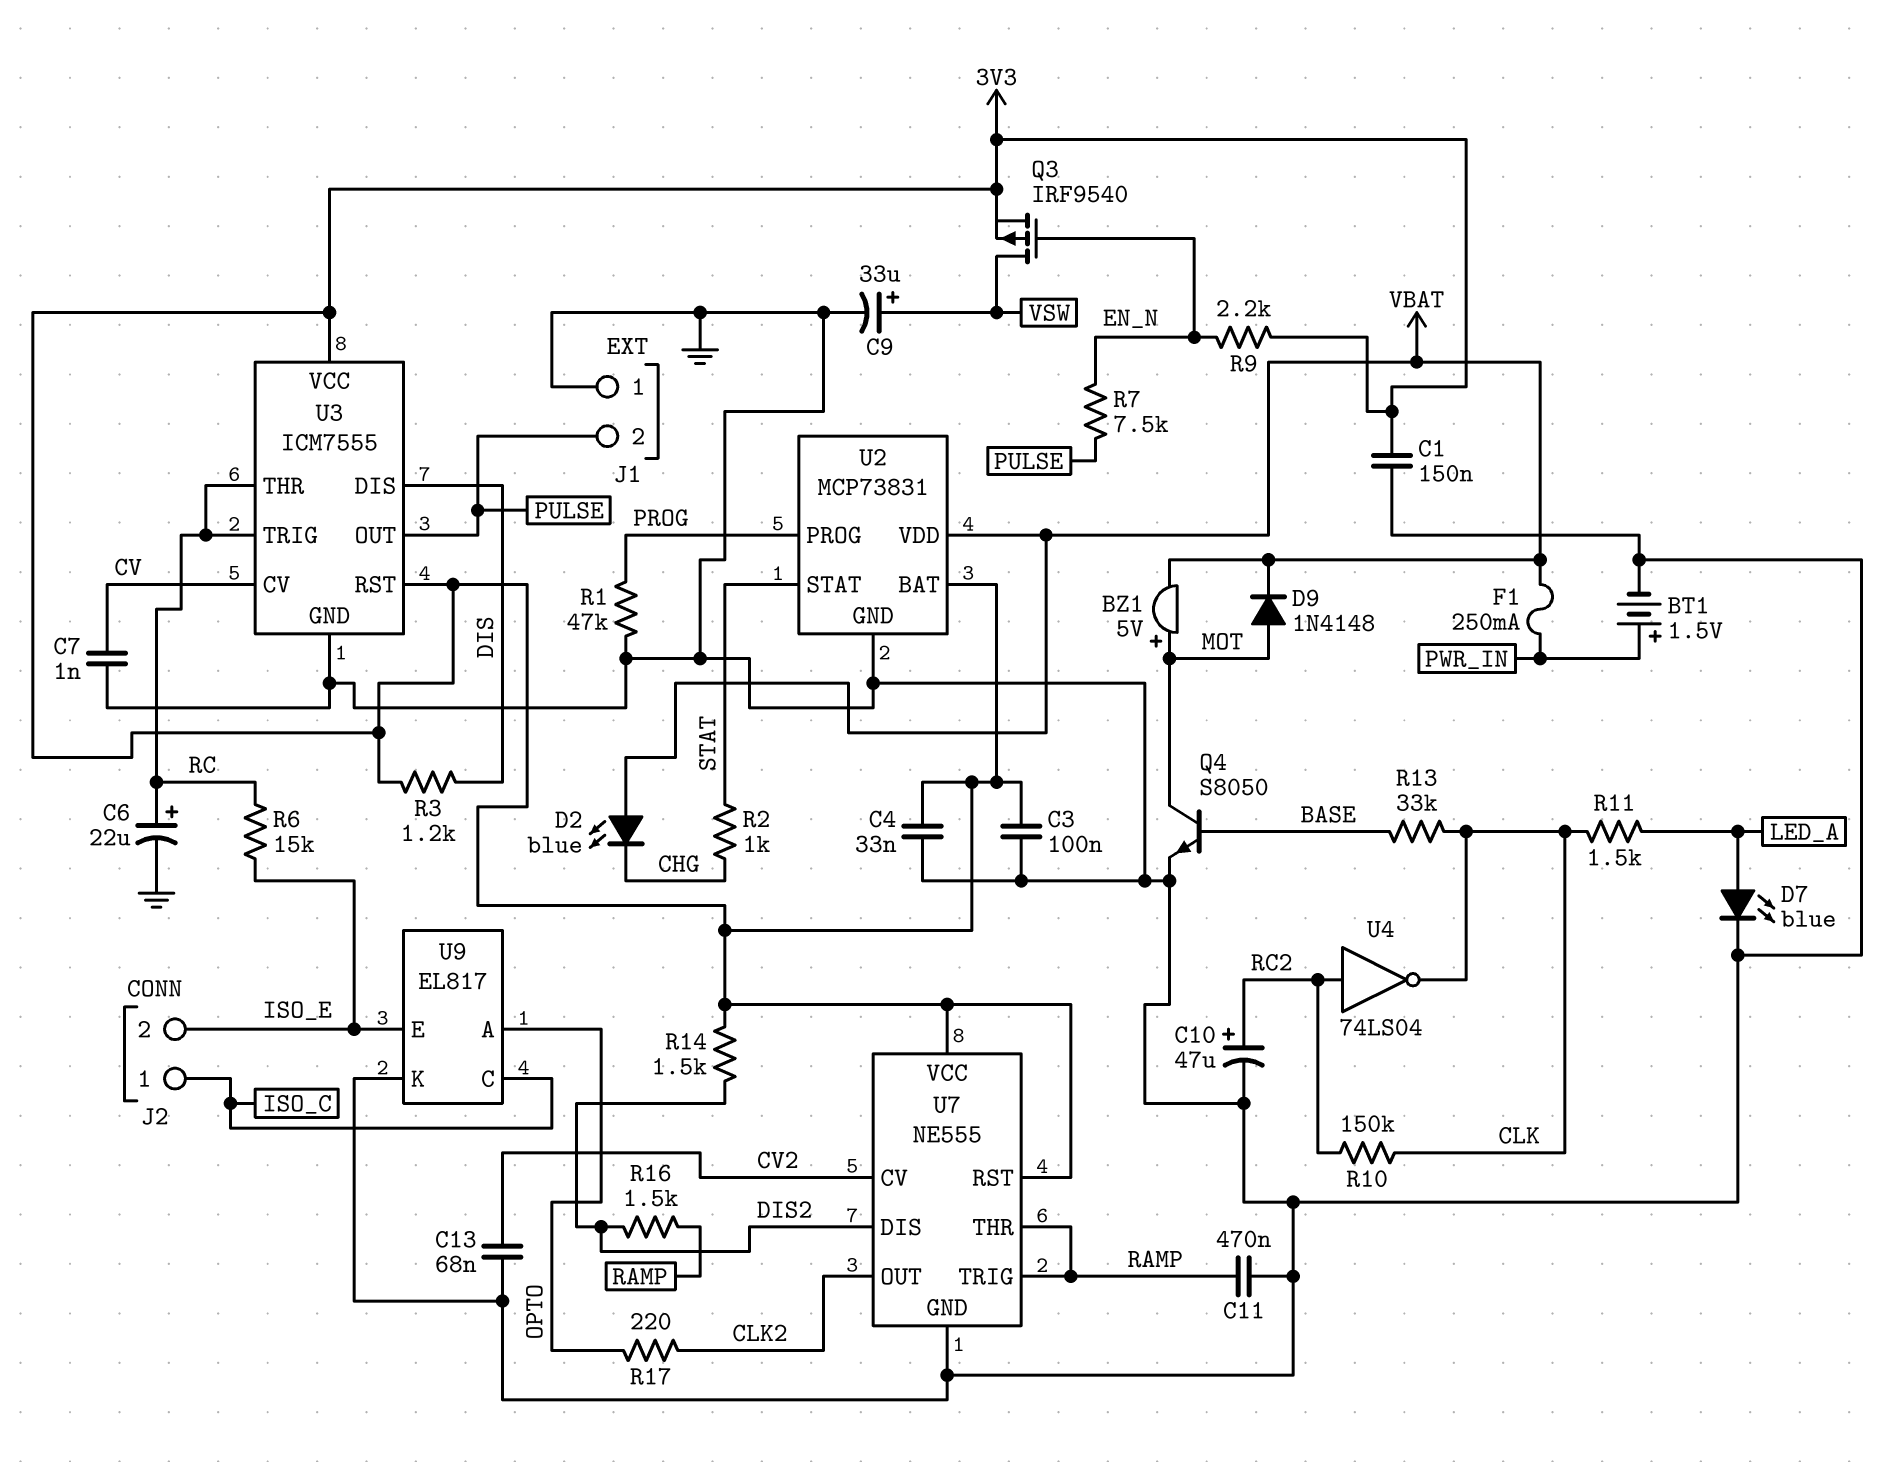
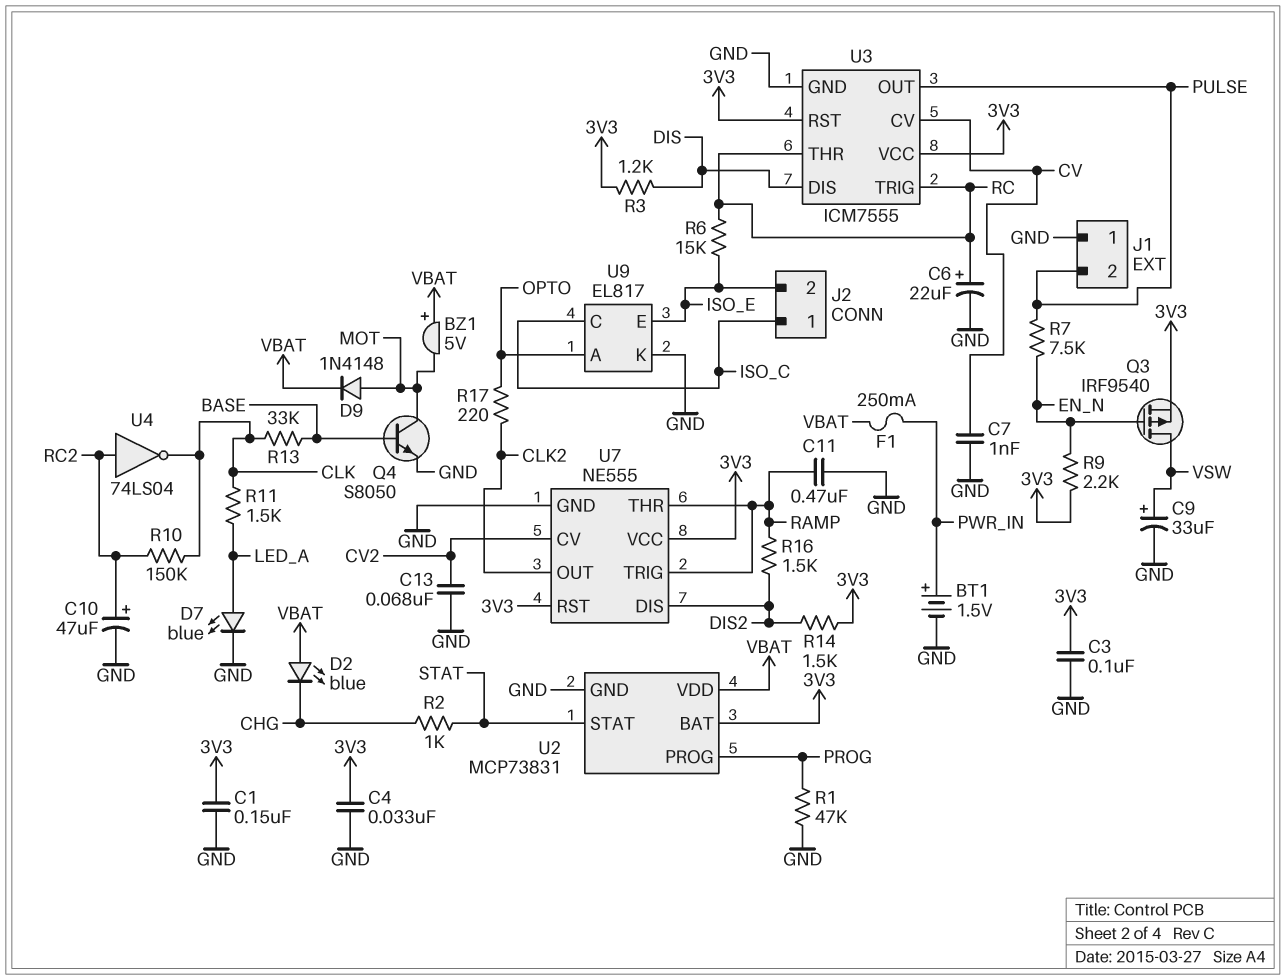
BZ1: buzzer 5V (plus MOT, minus VBAT) -> buzzer 5V (plus VBAT, minus MOT)

